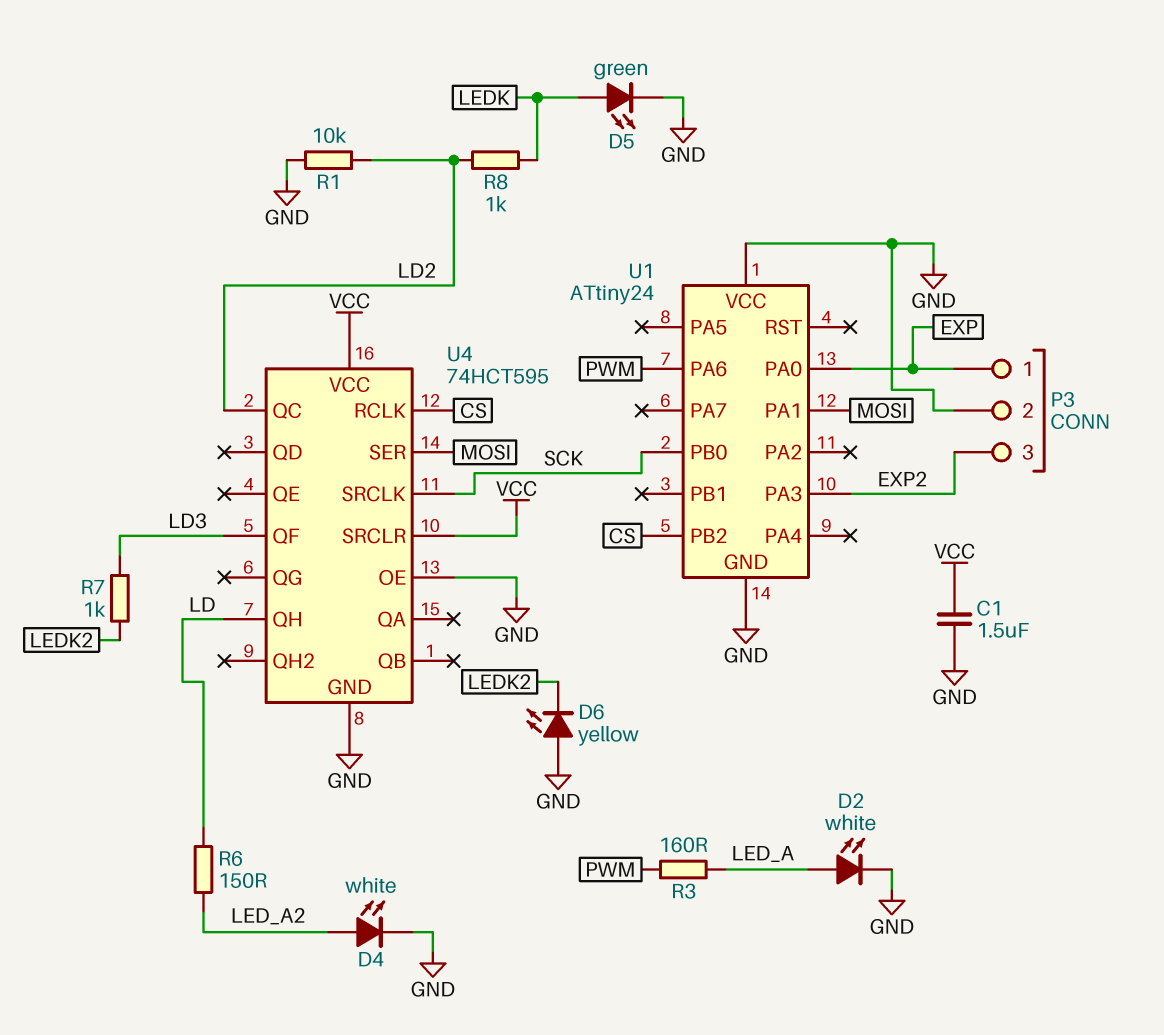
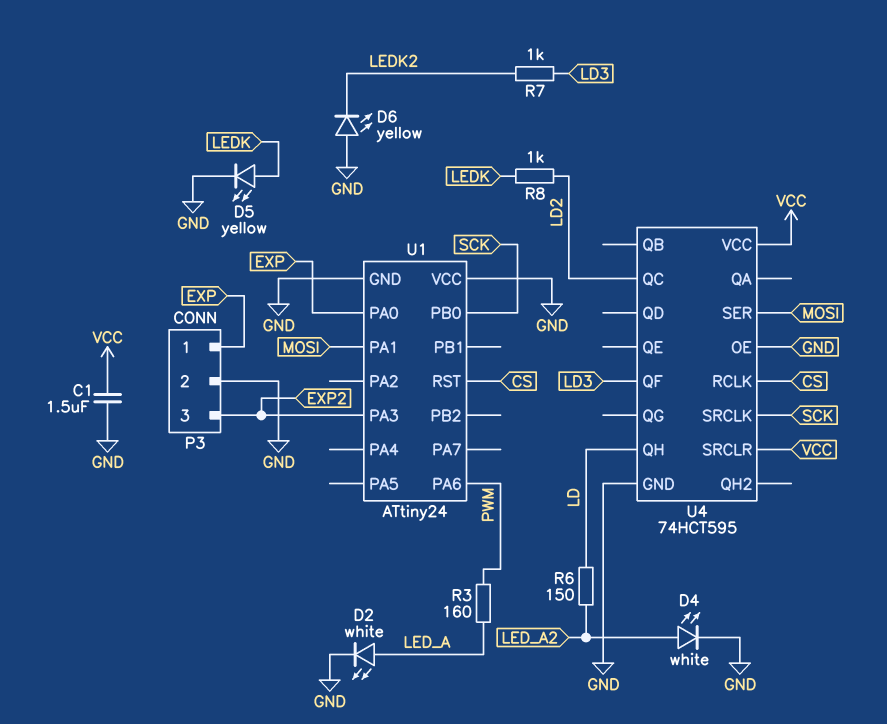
D5: LED green (A LEDK, K GND) -> LED yellow (A LEDK, K GND)
R1: 10k (GND, LD2) -> none
U1 pin PB2: CS -> none
U1 pin RST: none -> CS

